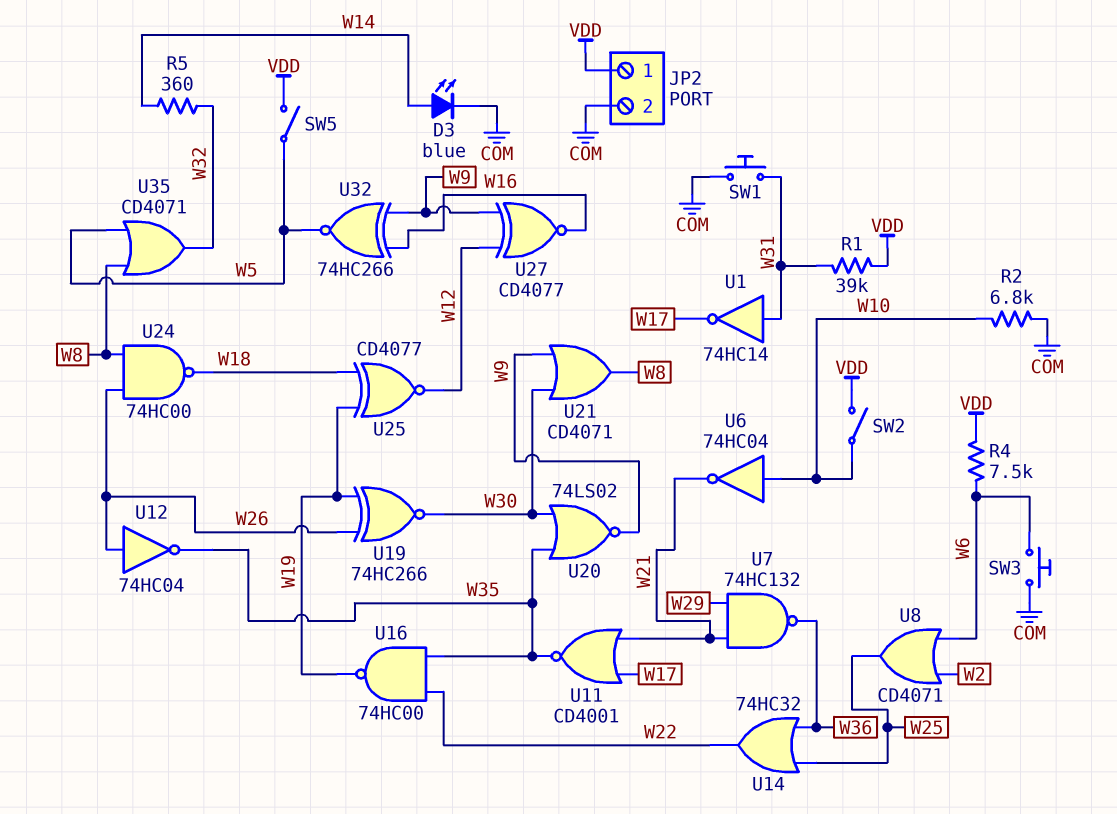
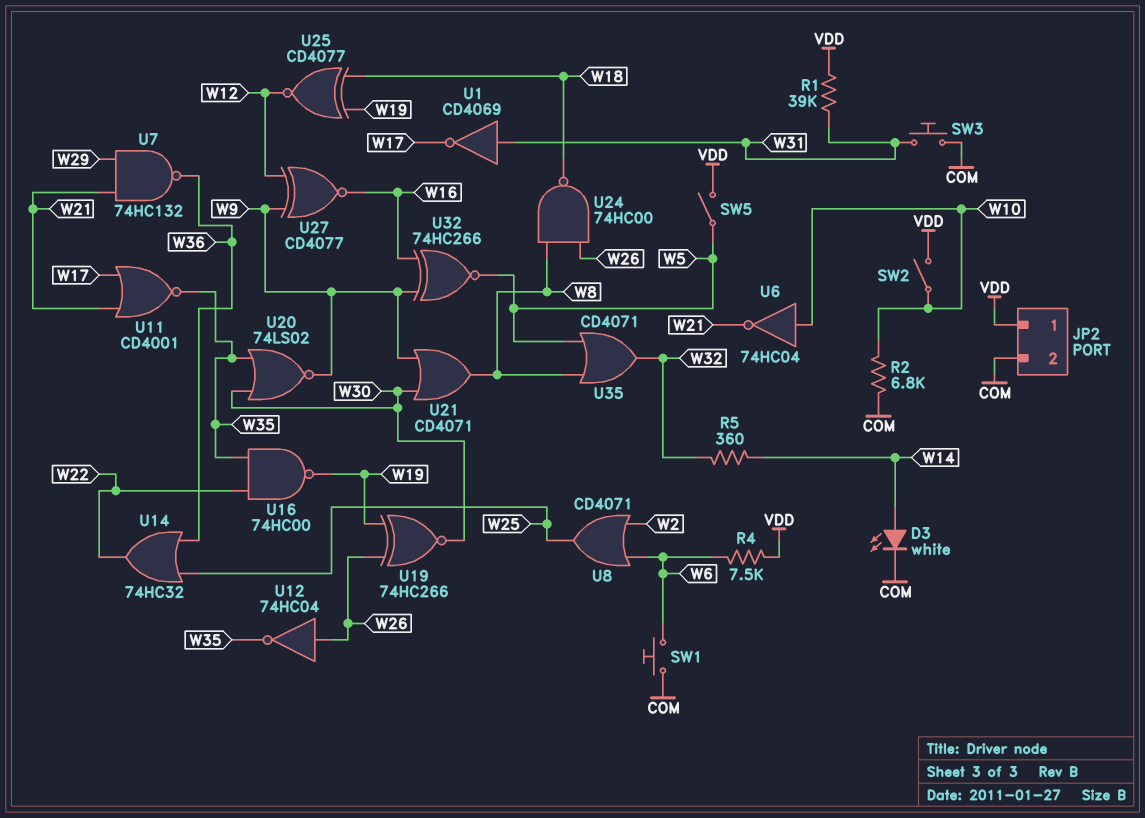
D3: LED blue (A W14, K COM) -> LED white (A W14, K COM)
SW1: button (COM, W31) -> button (COM, W6)
SW3: button (COM, W6) -> button (COM, W31)
U1: NOT 74HC14 (in W31, out W17) -> NOT CD4069 (in W31, out W17)

